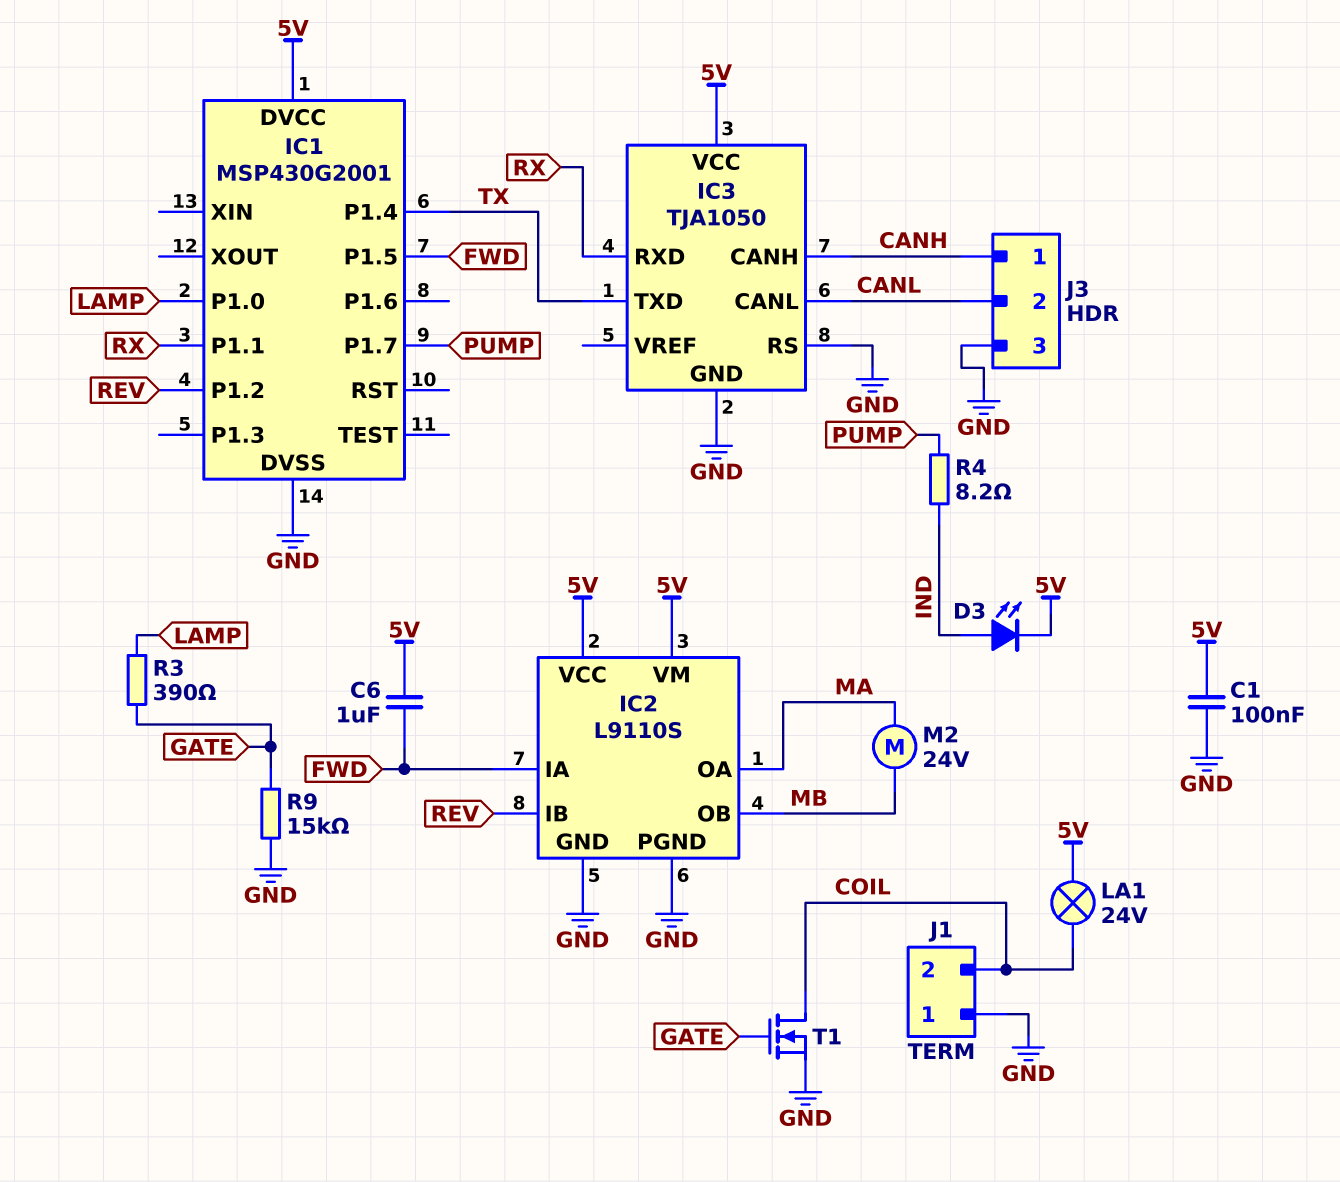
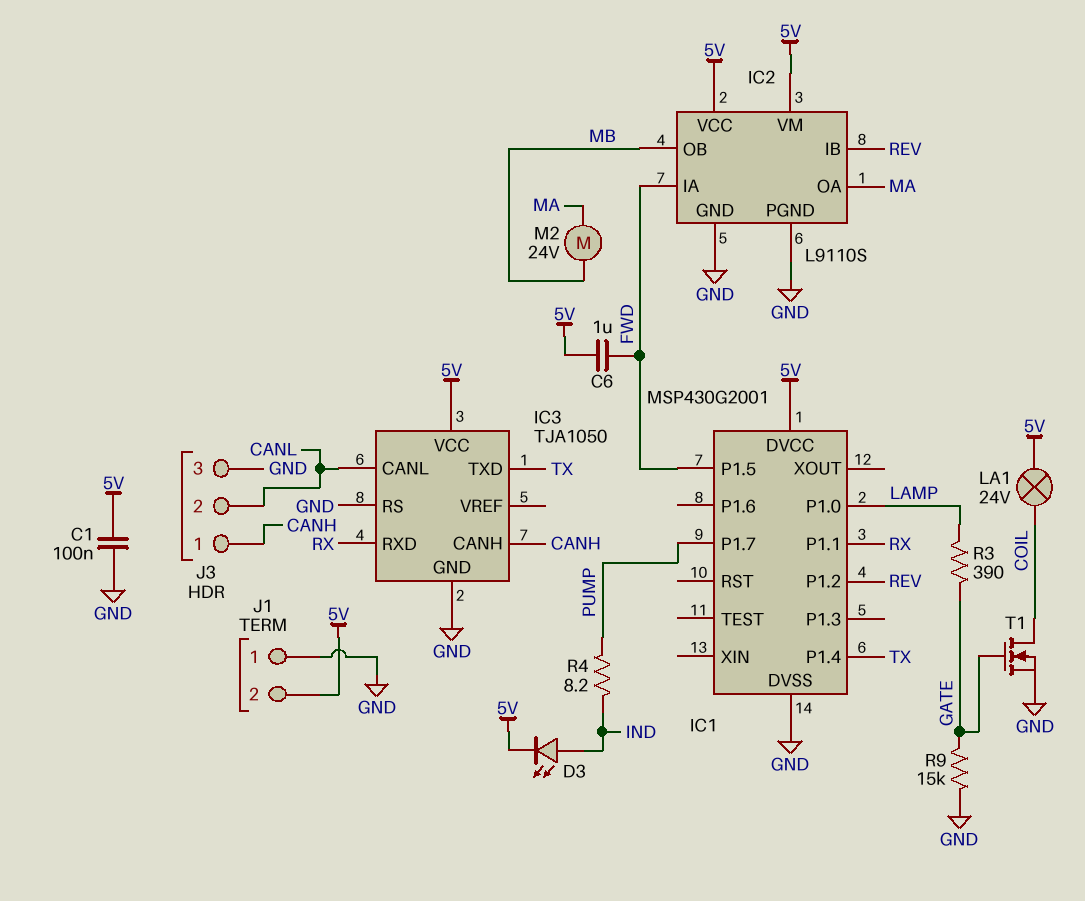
J1 pin 2: COIL -> 5V

